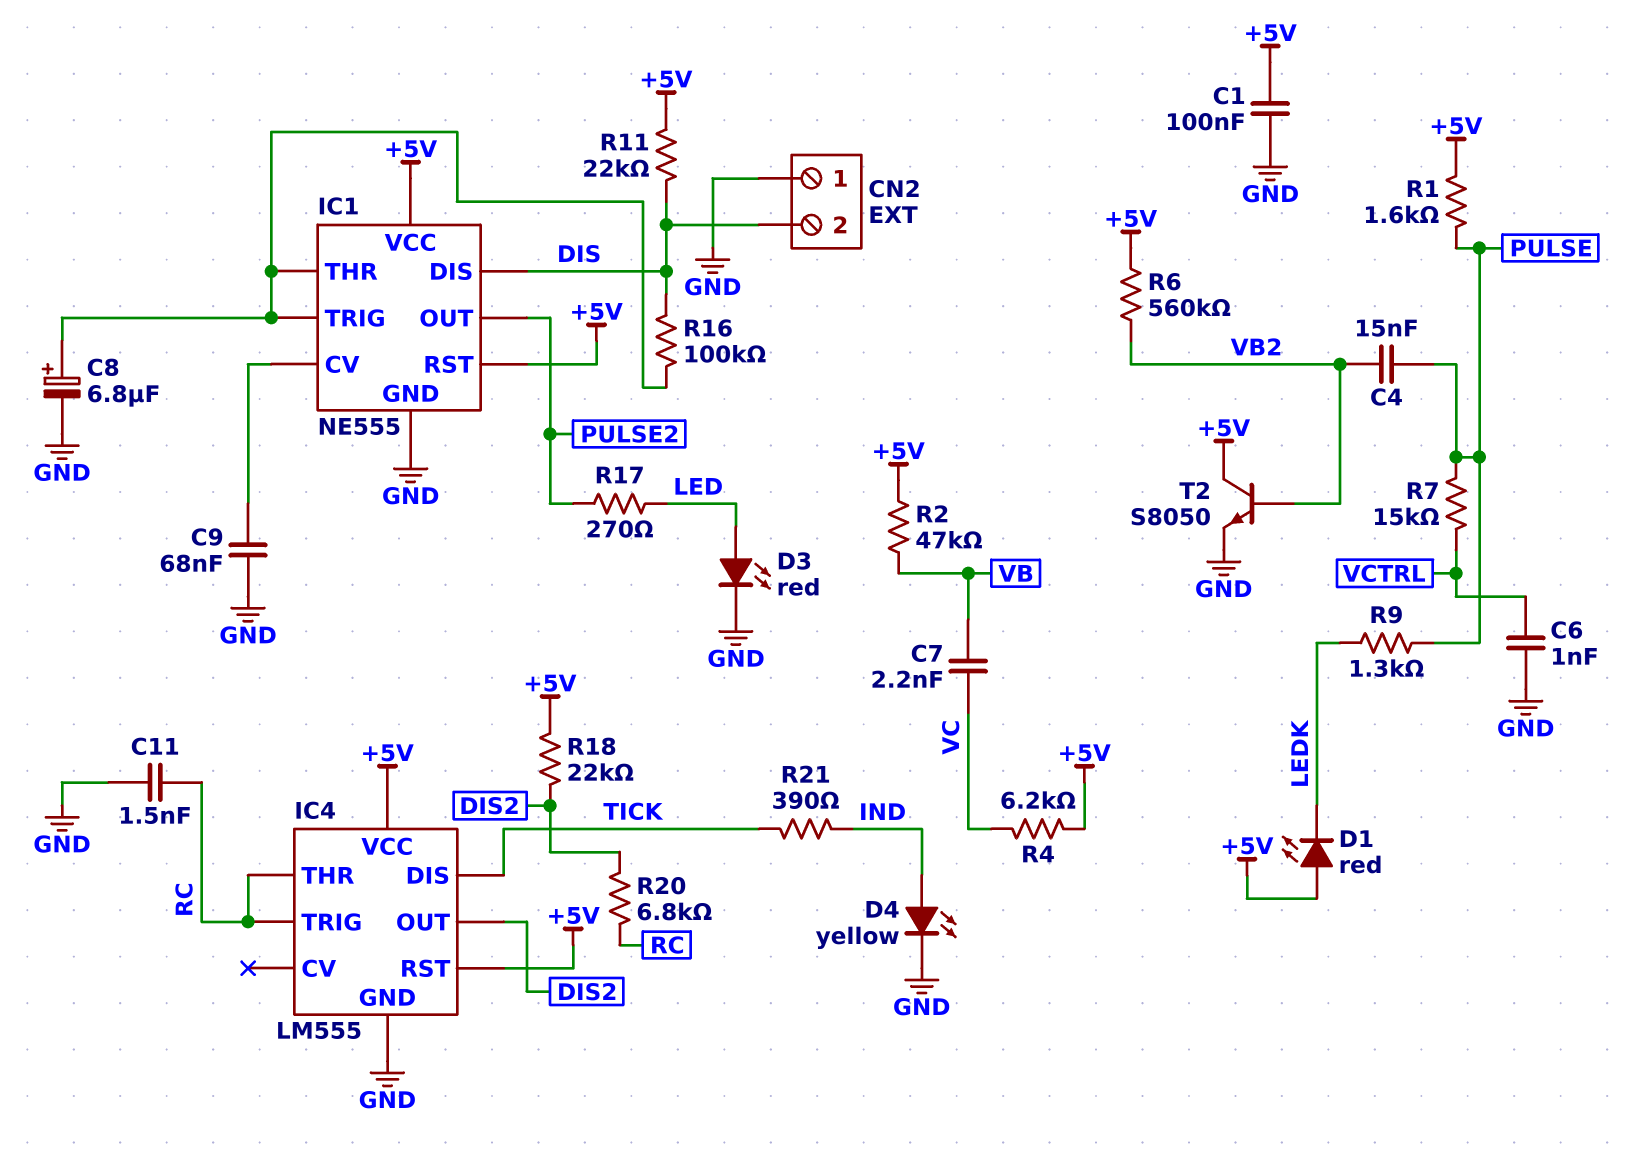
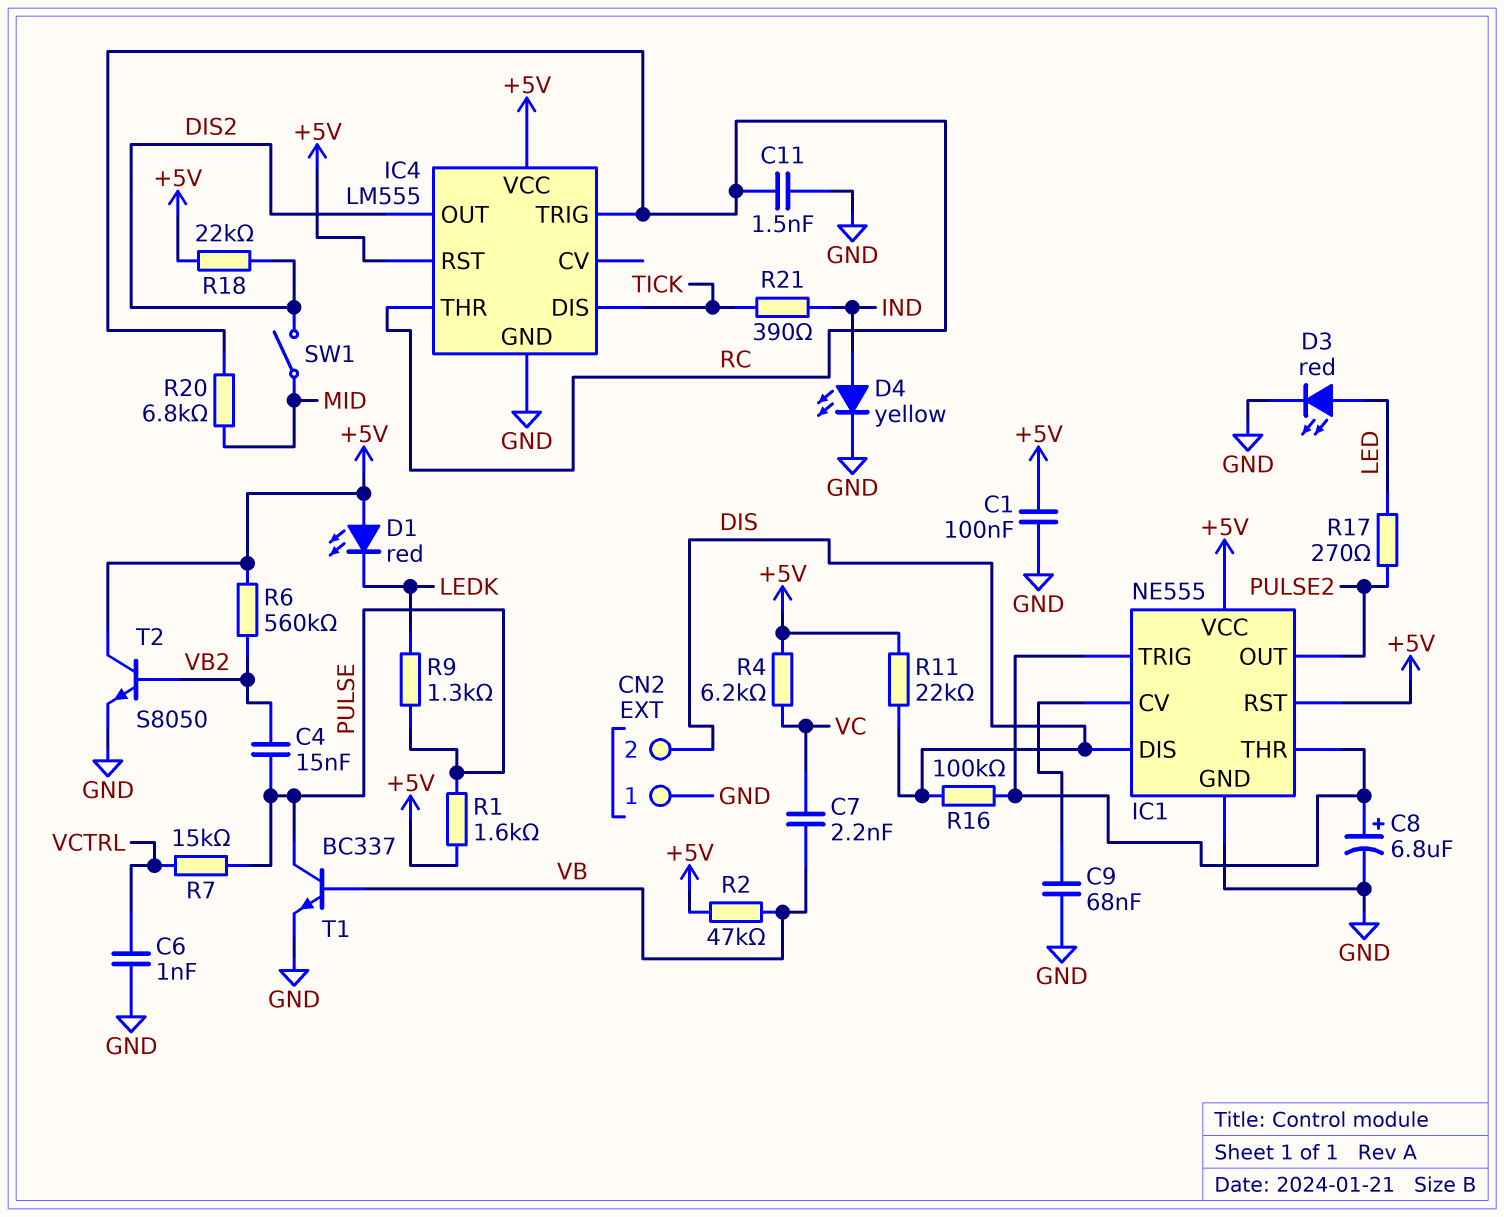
R20: 6.8k (DIS2, RC) -> 6.8k (MID, RC)
SW1: none -> switch (DIS2, MID)
T1: none -> NPN BC337 (B VB, C PULSE, E GND)

